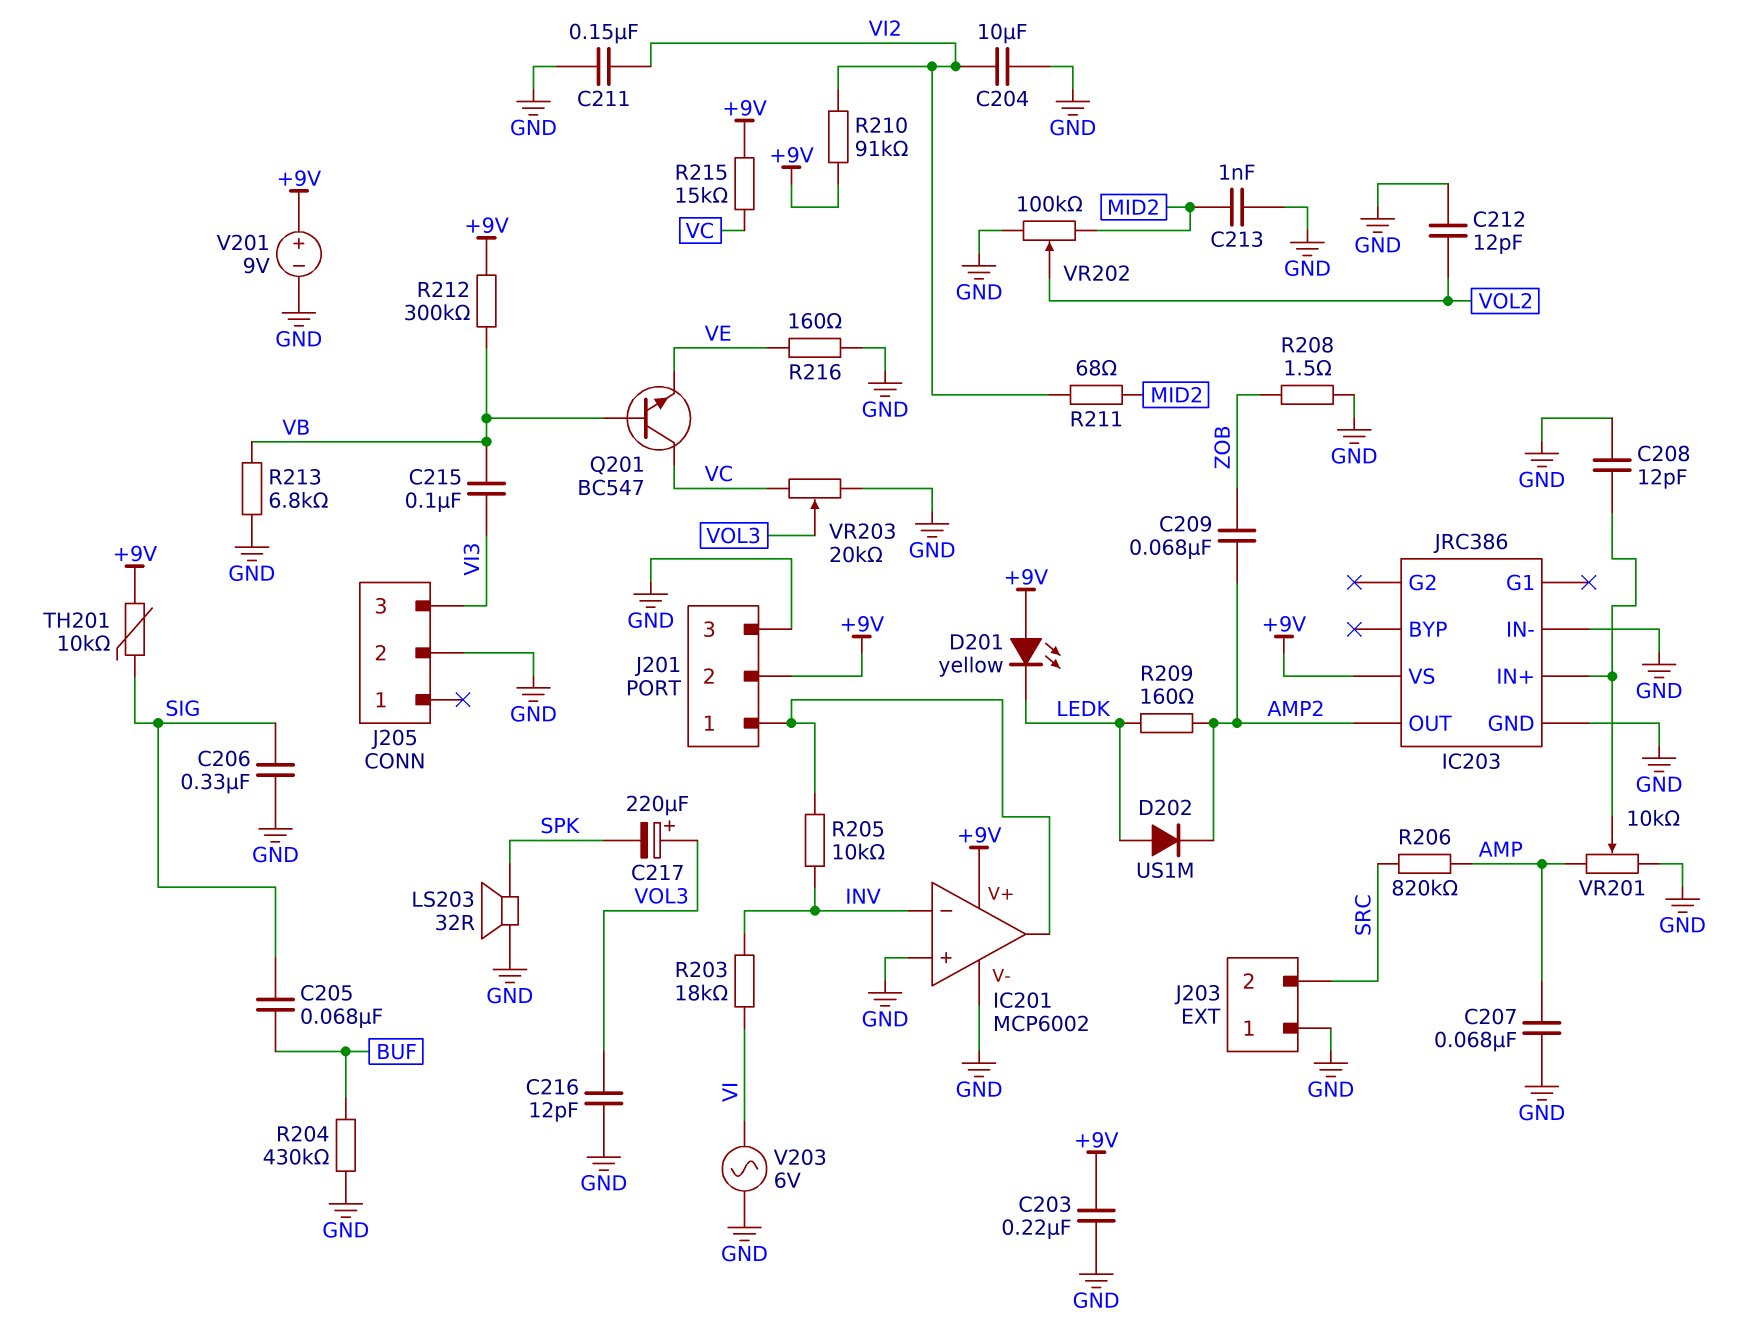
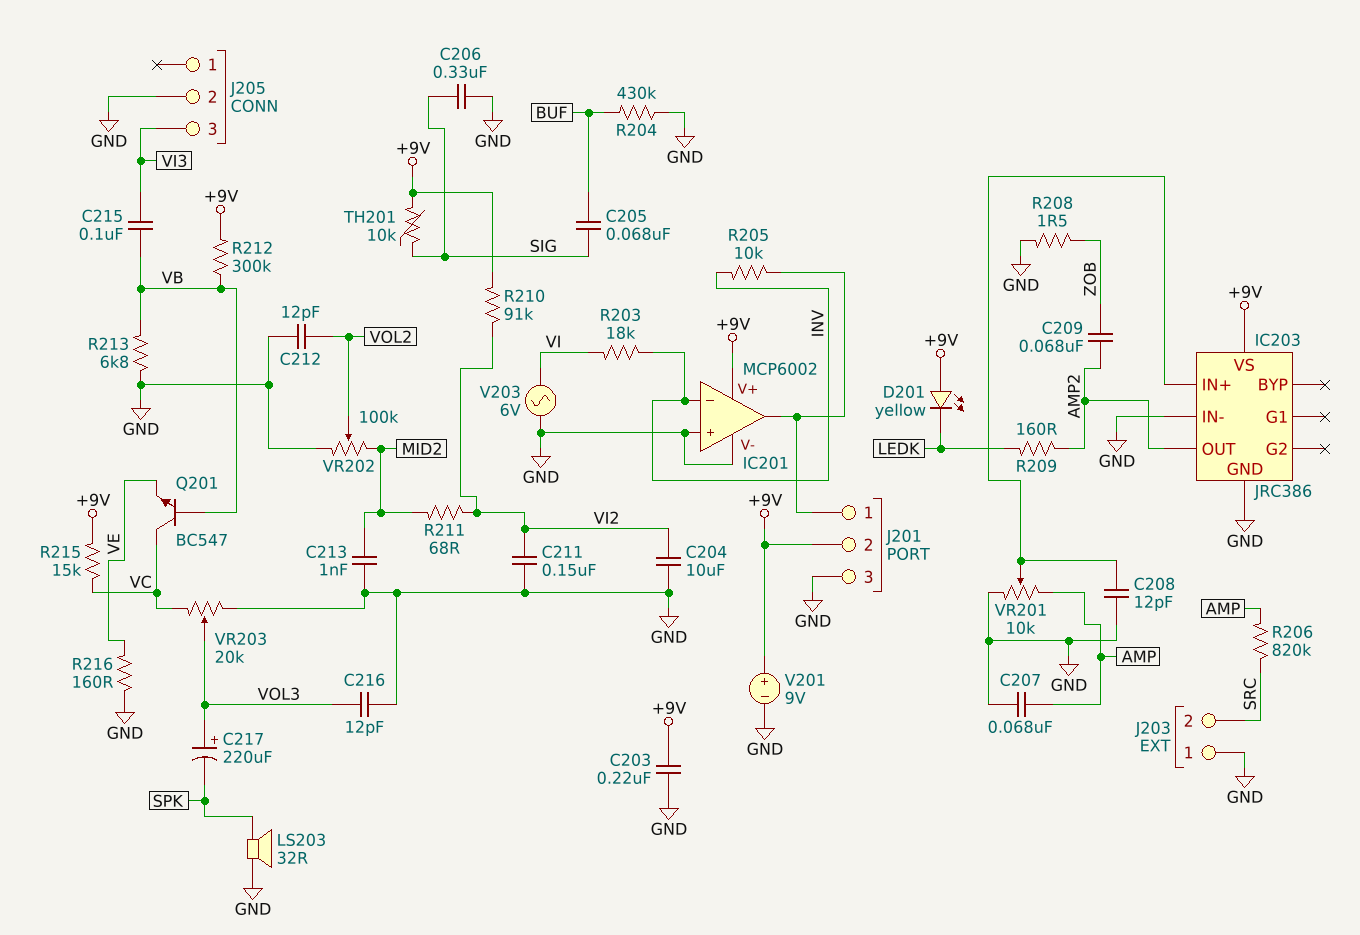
D202: diode US1M (A LEDK, K AMP2) -> none

